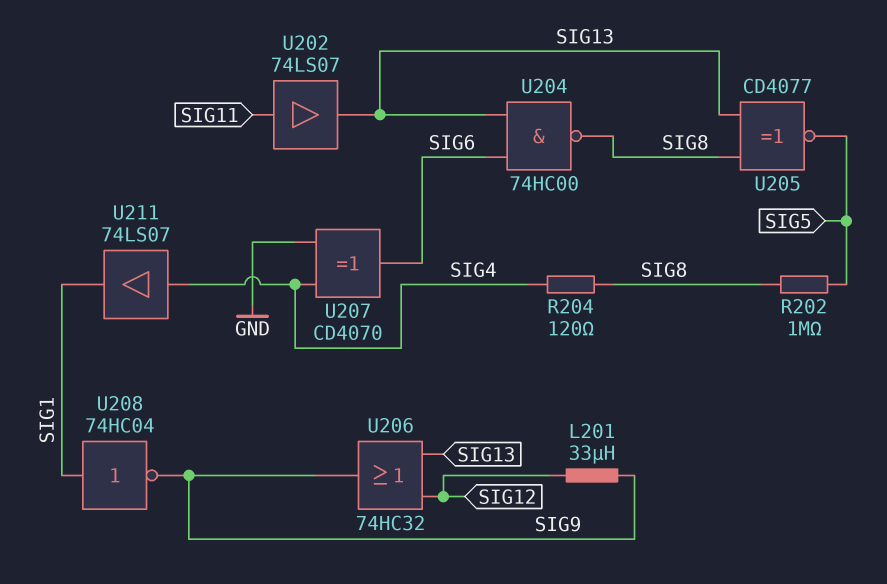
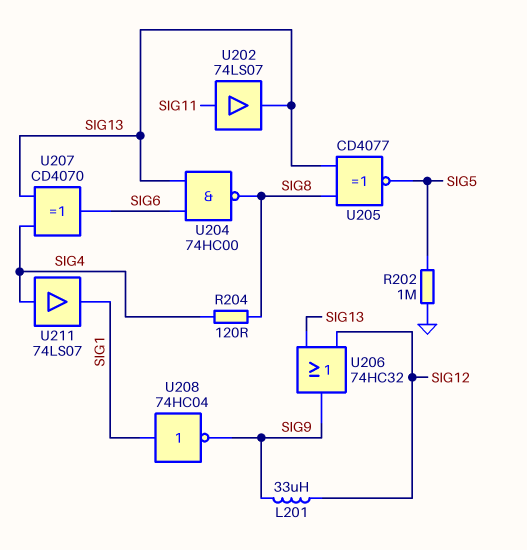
R202: 1M (SIG5, SIG8) -> 1M (GND, SIG5)
U207: XOR CD4070 (in GND, in SIG4, out SIG6) -> XOR CD4070 (in SIG4, in SIG13, out SIG6)

